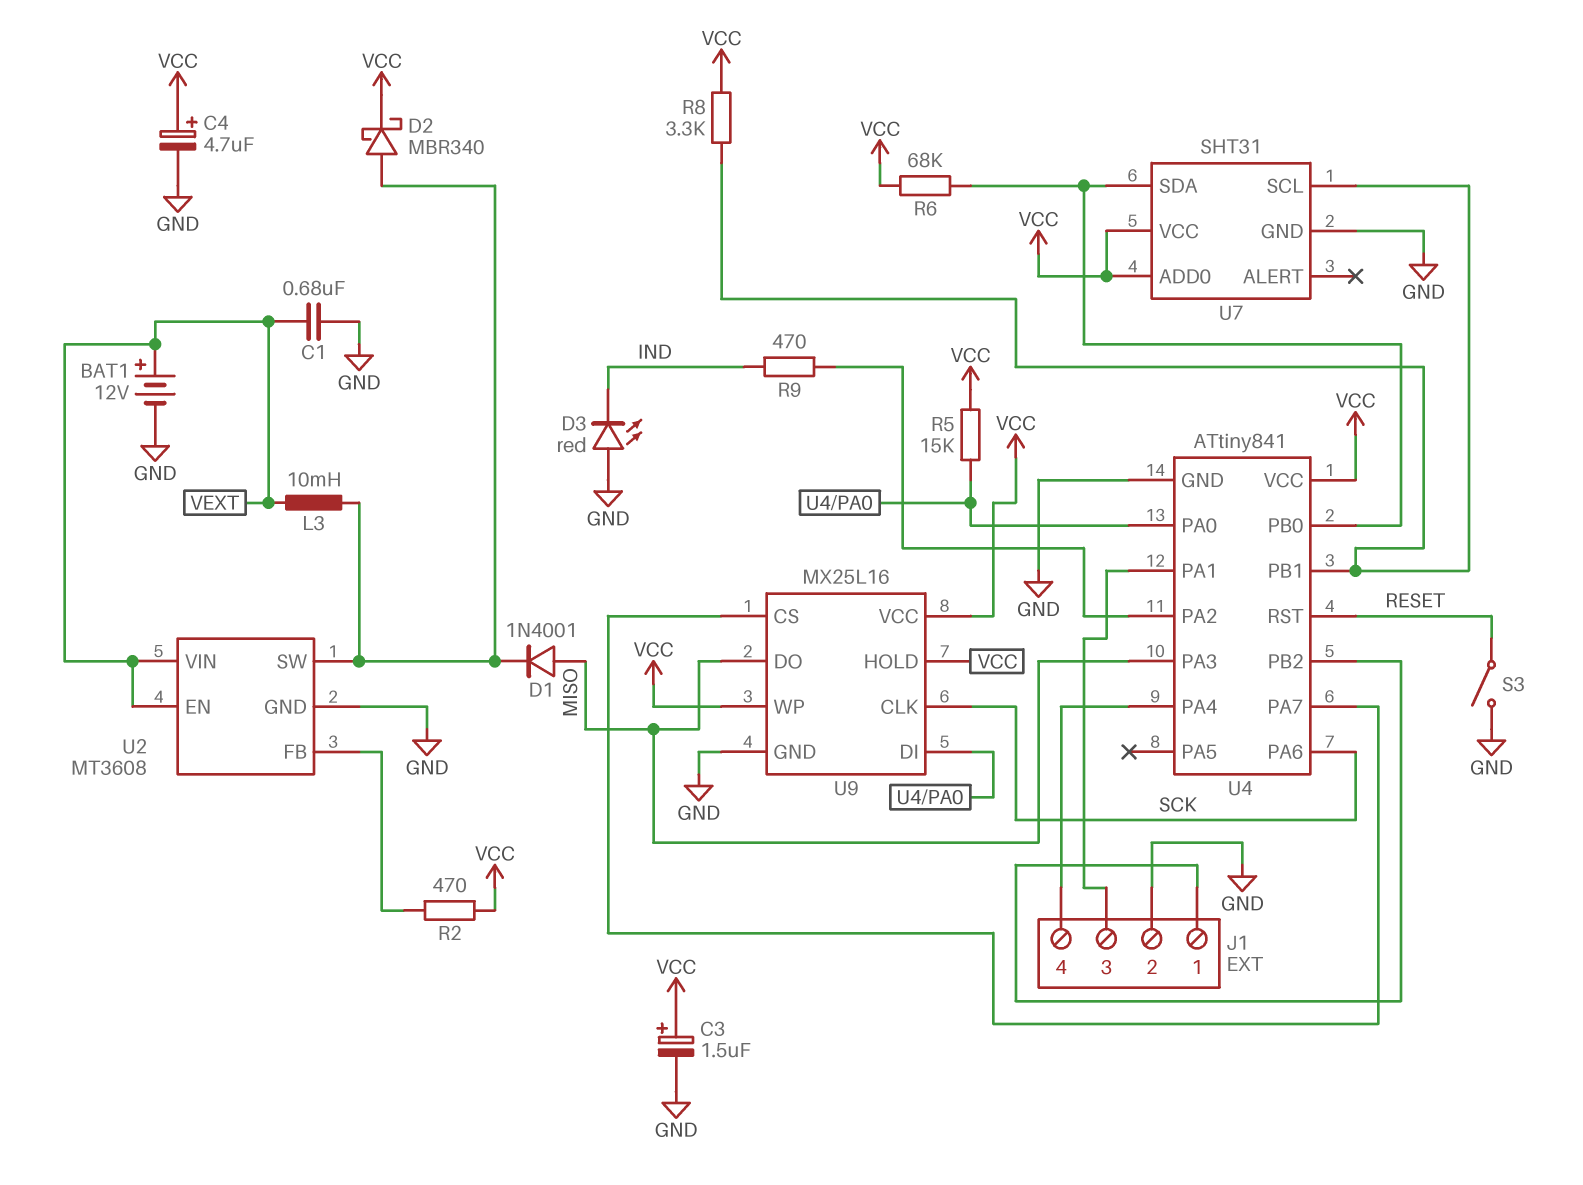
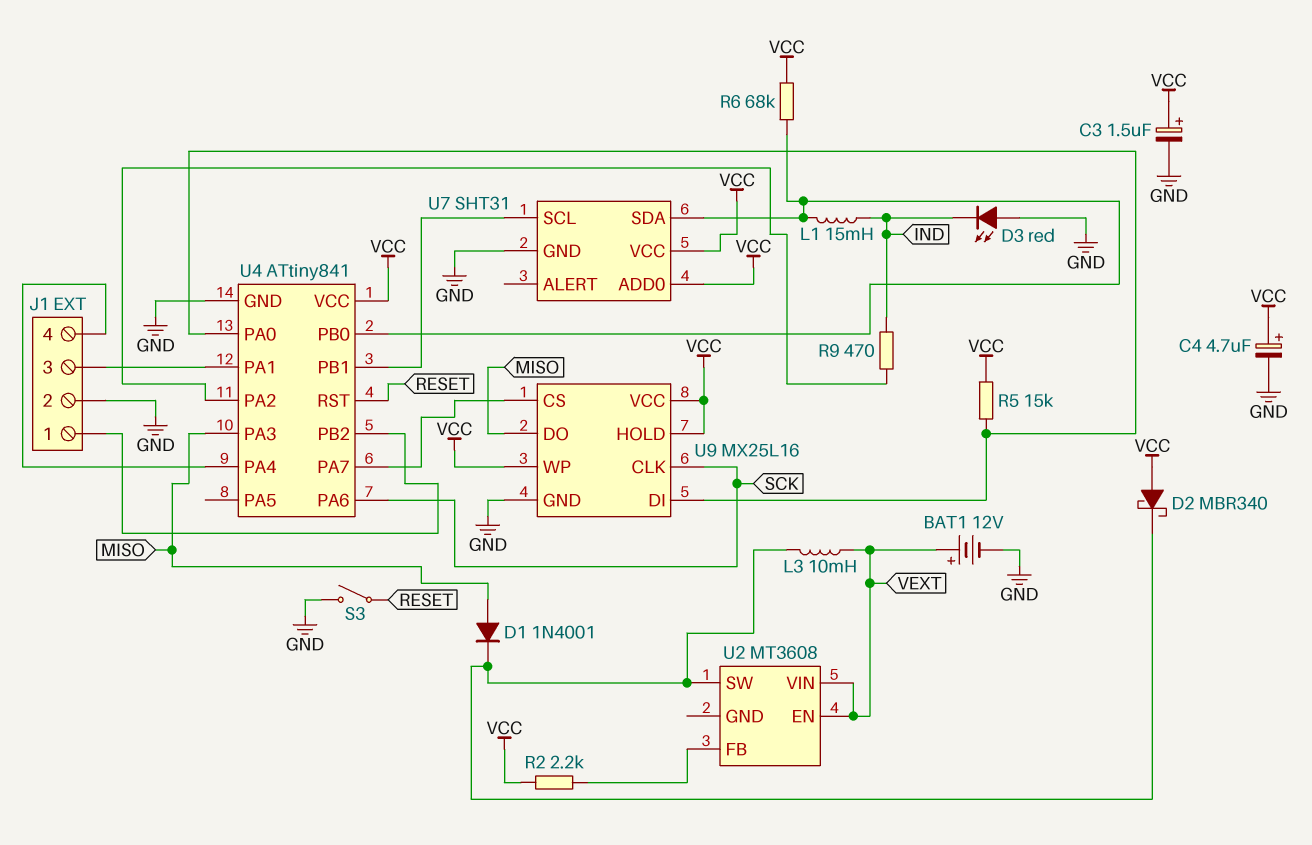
C1: 680nF (GND, VEXT) -> none
D2: schottky MBR340 (A U2/SW, K VCC) -> schottky MBR340 (A VCC, K U2/SW)
L1: none -> 15mH (IND, U4/PB0)
R2: 470 (U2/FB, VCC) -> 2.2k (U2/FB, VCC)
R8: 3.3k (U4/PB1, VCC) -> none
U2 pin GND: GND -> none

